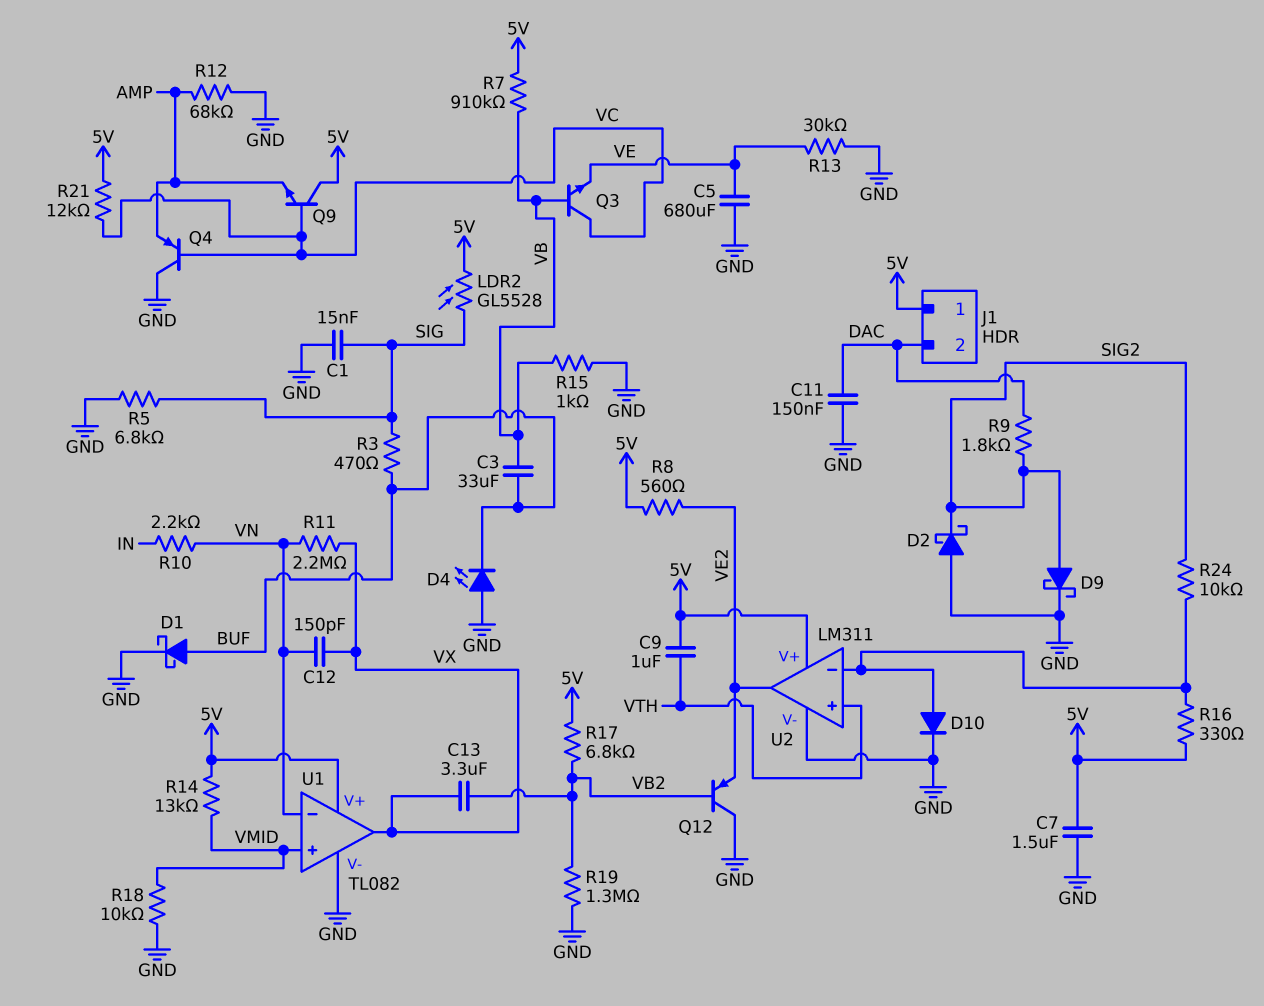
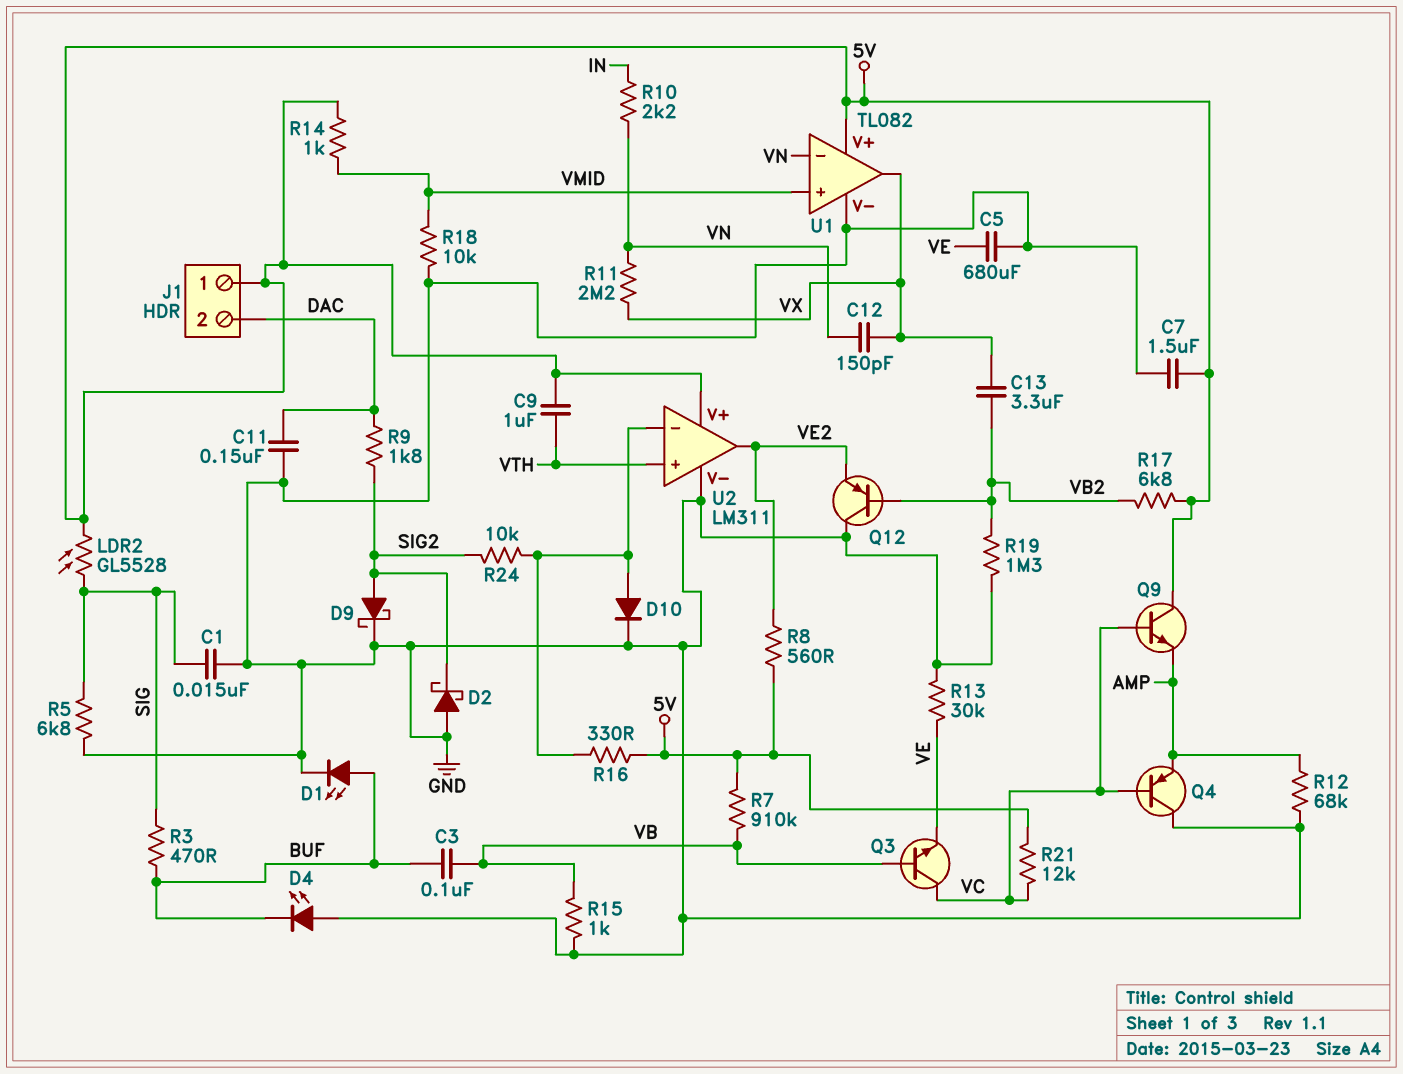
C3: 33uF (BUF, VB) -> 100nF (BUF, VB)
D1: schottky (A BUF, K GND) -> LED (A BUF, K GND)
R14: 13k (5V, VMID) -> 1k (5V, VMID)

